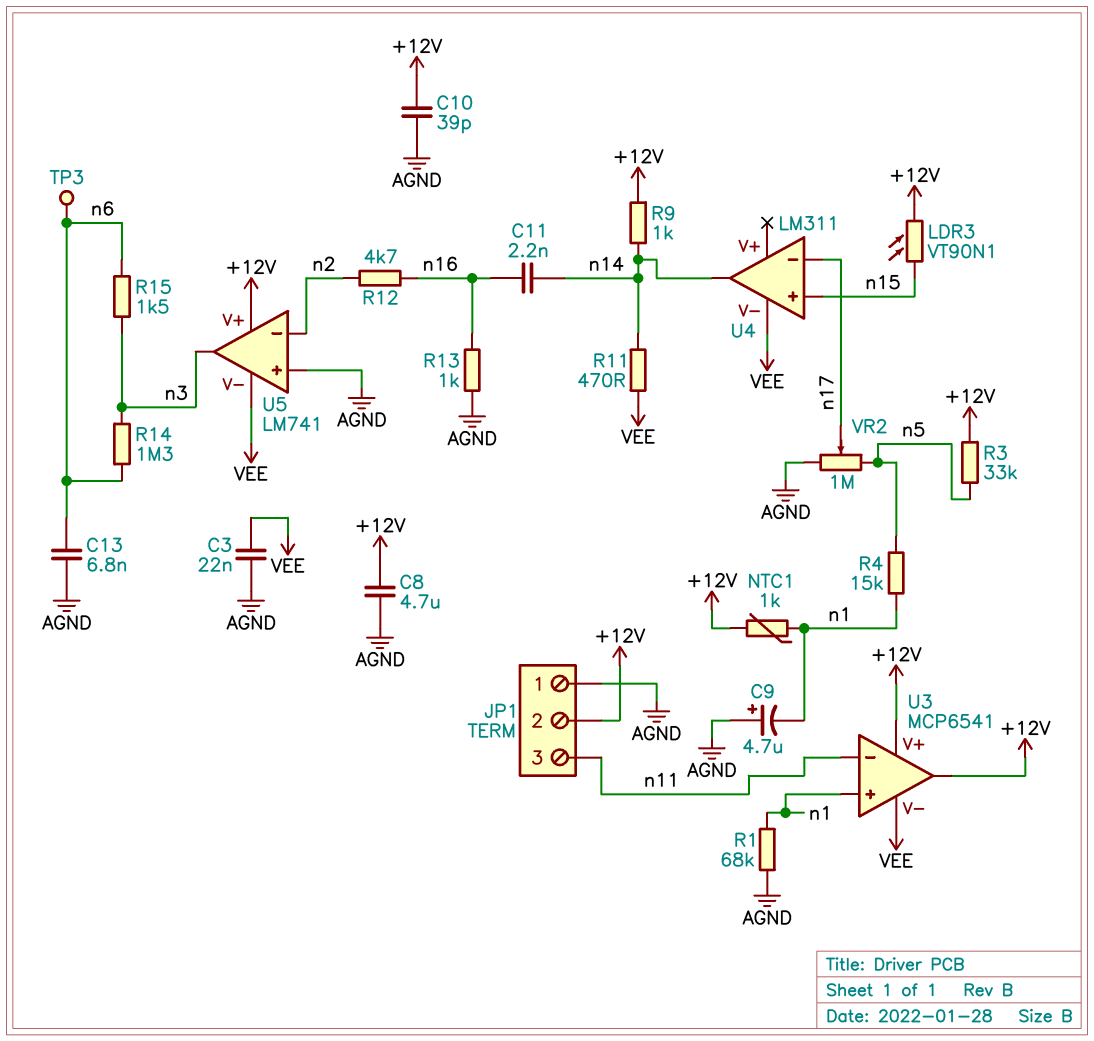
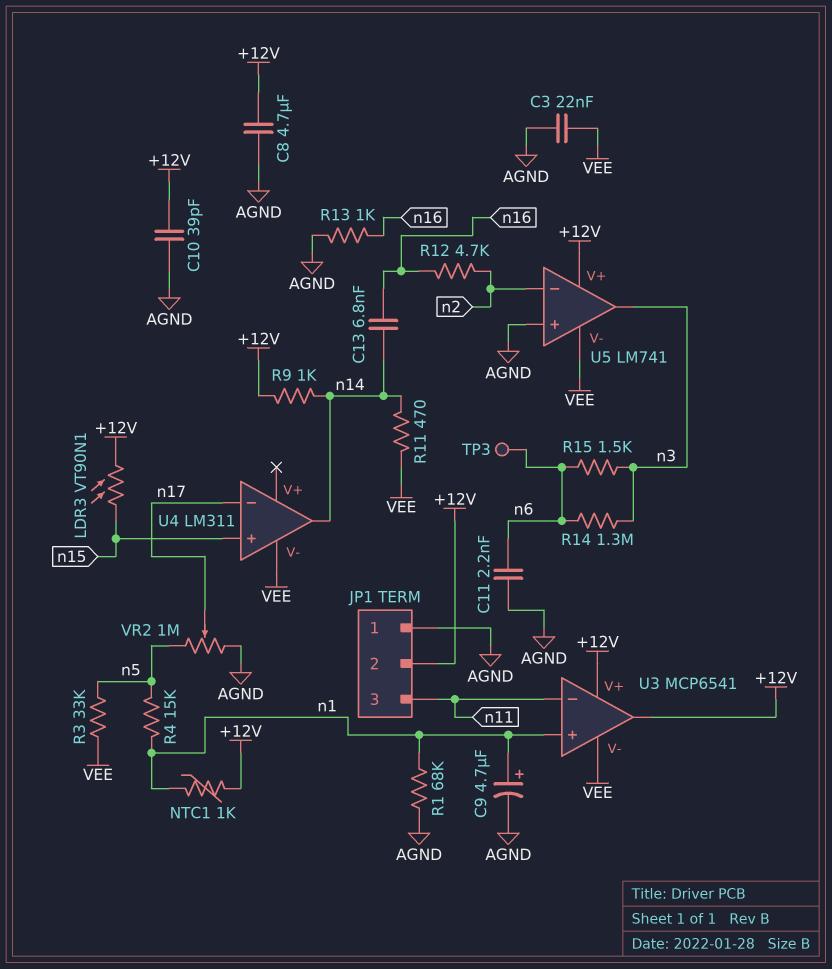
C9: 4.7uF (plus AGND, minus n1) -> 4.7uF (plus n1, minus AGND)
C11: 2.2nF (n14, n16) -> 2.2nF (AGND, n6)
C13: 6.8nF (AGND, n6) -> 6.8nF (n14, n16)
R3: 33k (+12V, n5) -> 33k (VEE, n5)

